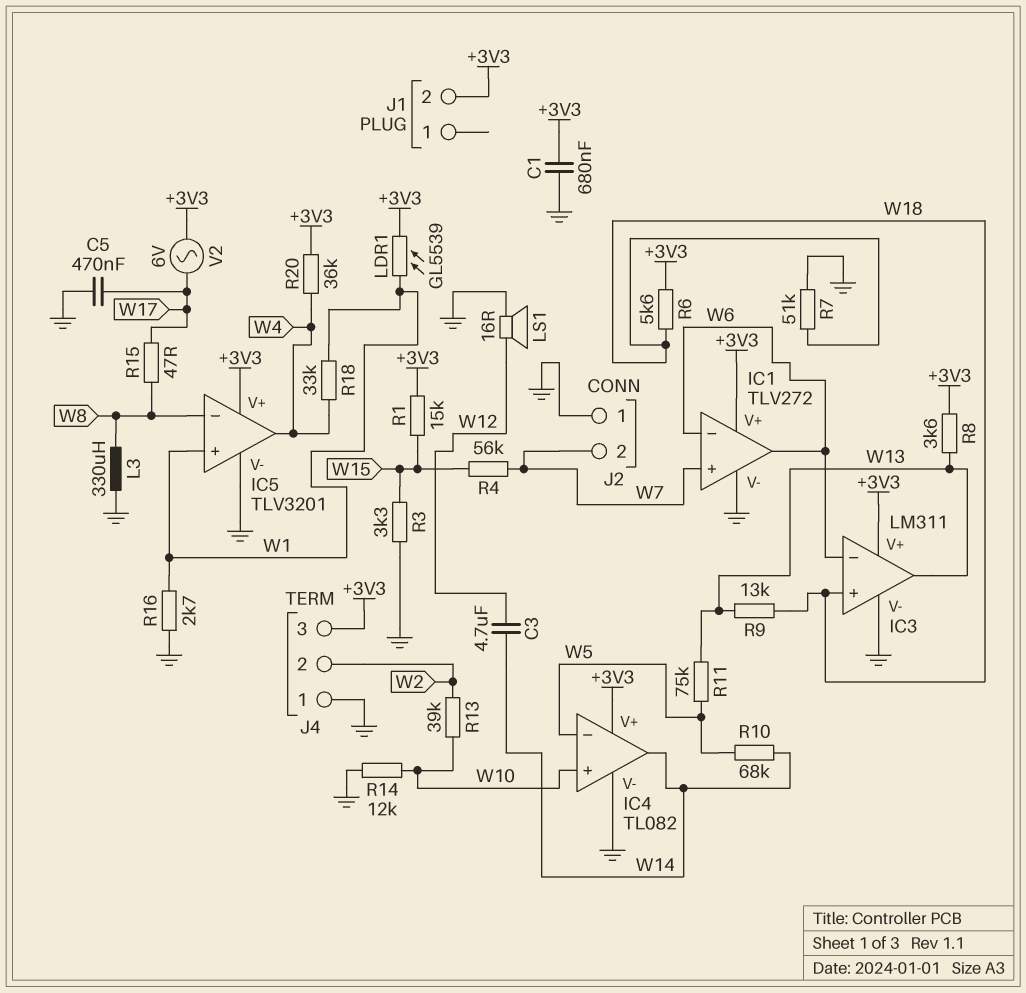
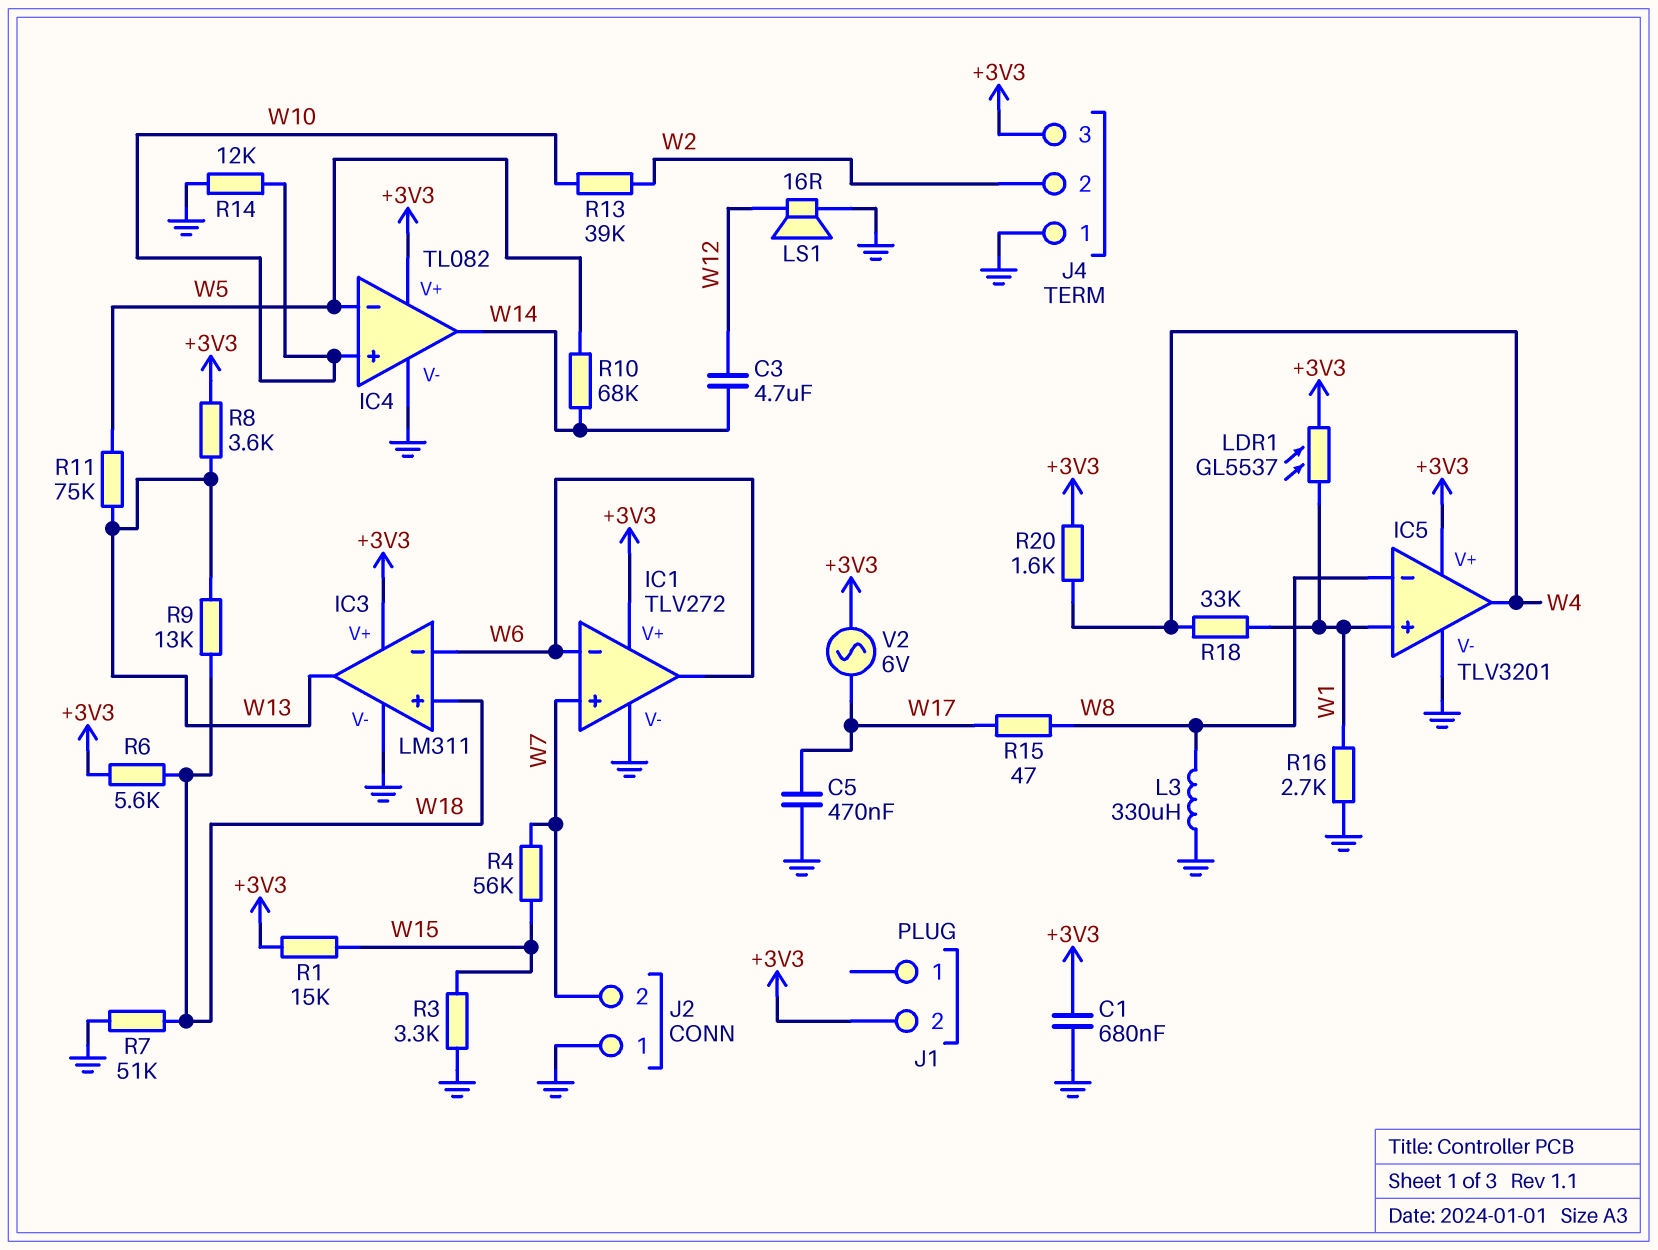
LDR1: GL5539 (+3V3, W1) -> GL5537 (+3V3, W1)
R20: 36k (+3V3, W4) -> 1.6k (+3V3, W4)

